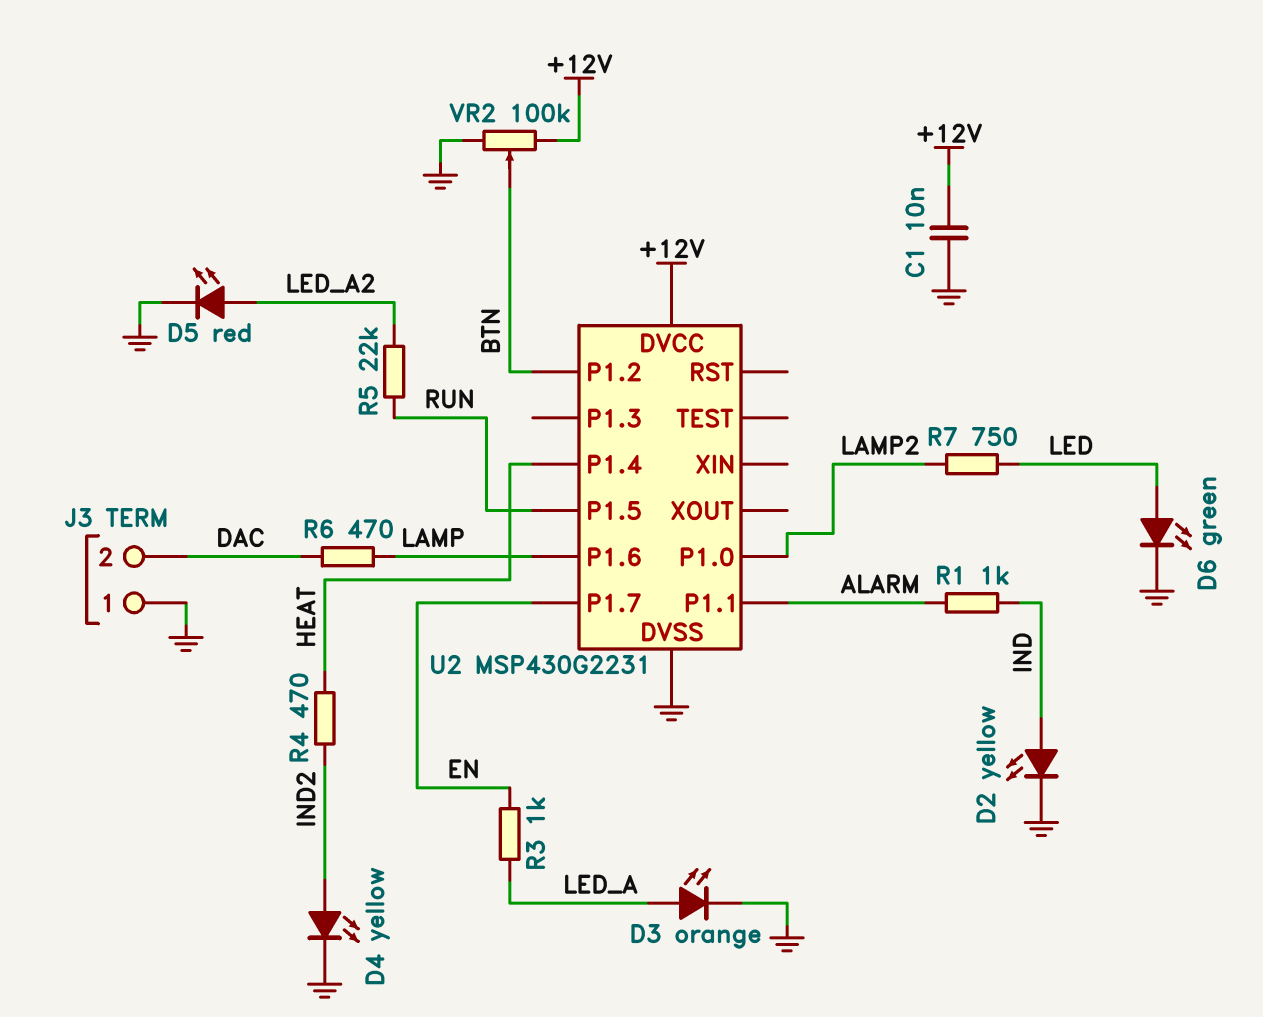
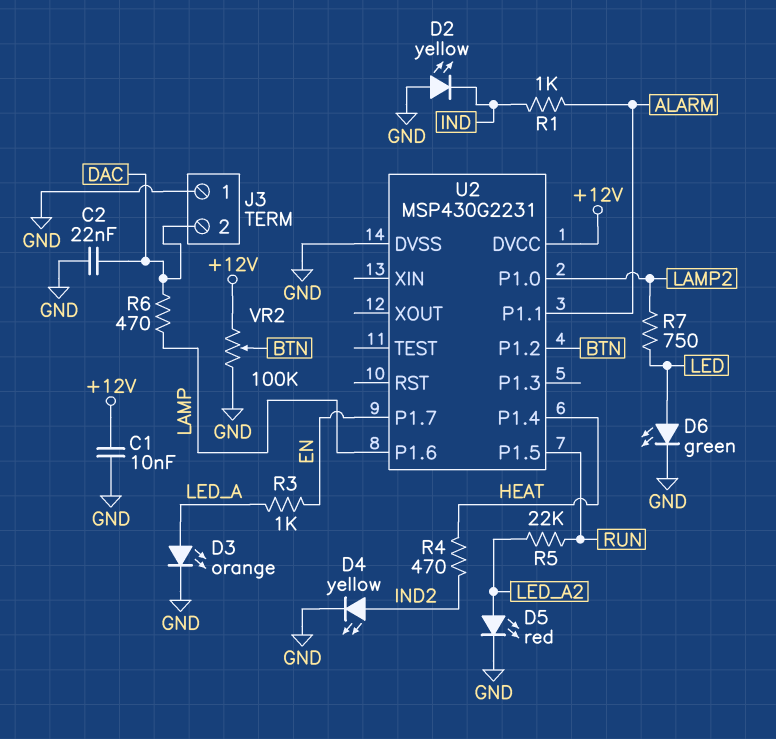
C2: none -> 22nF (DAC, GND)
D2: LED yellow (A IND, K GND) -> LED yellow (A GND, K IND)

